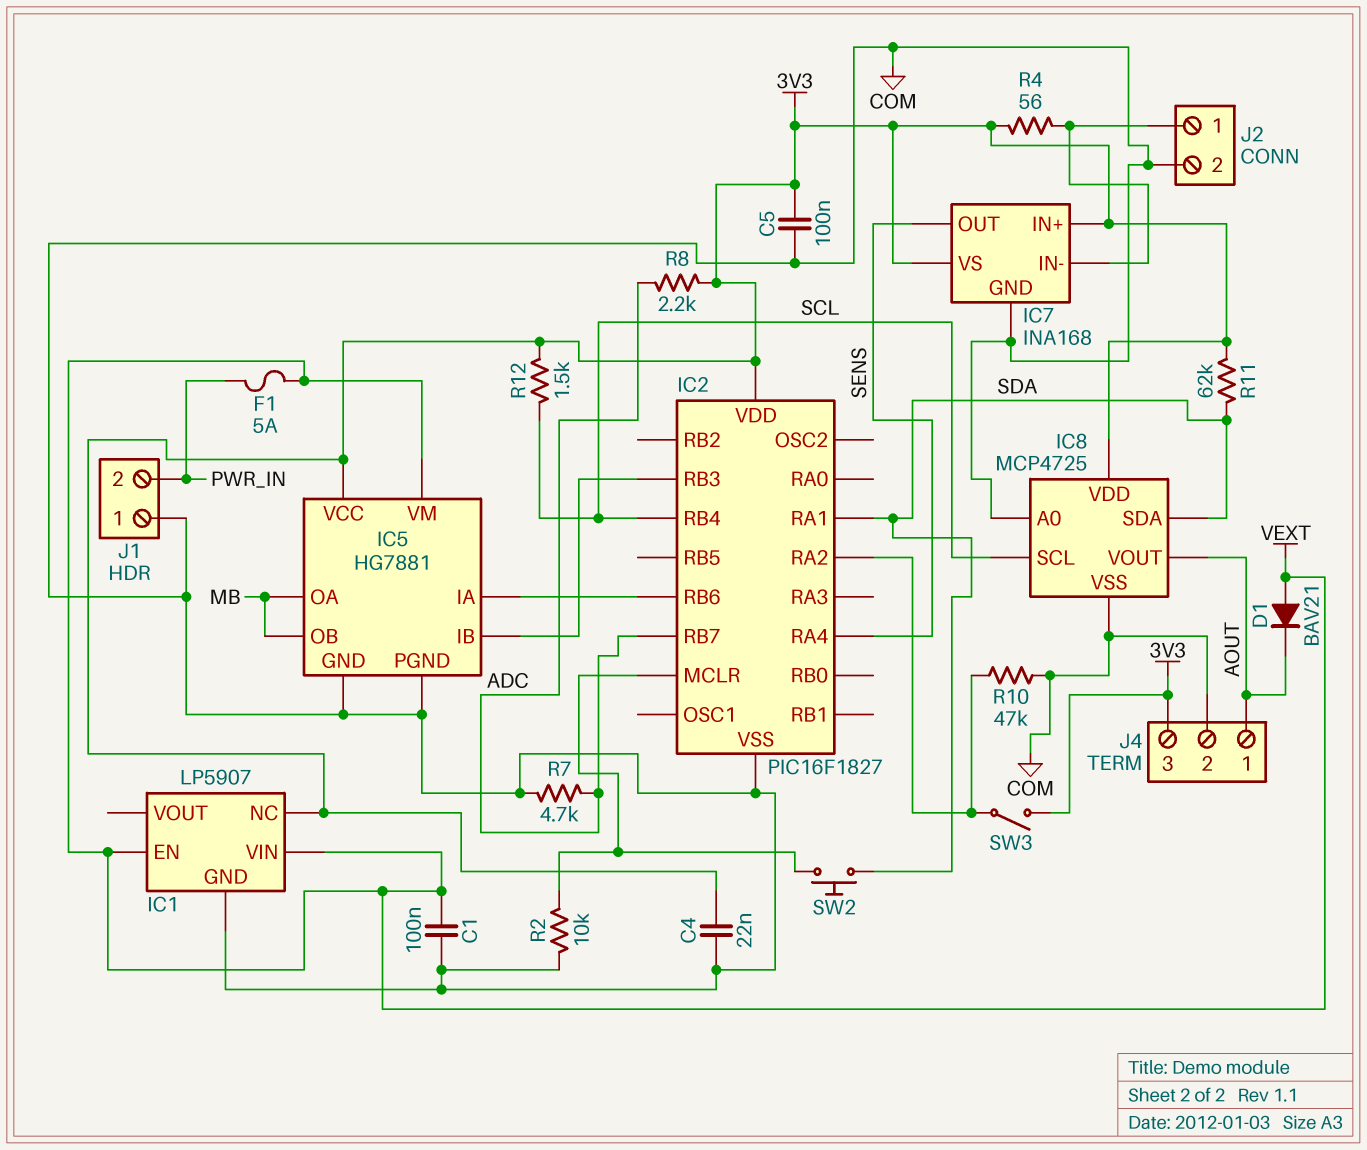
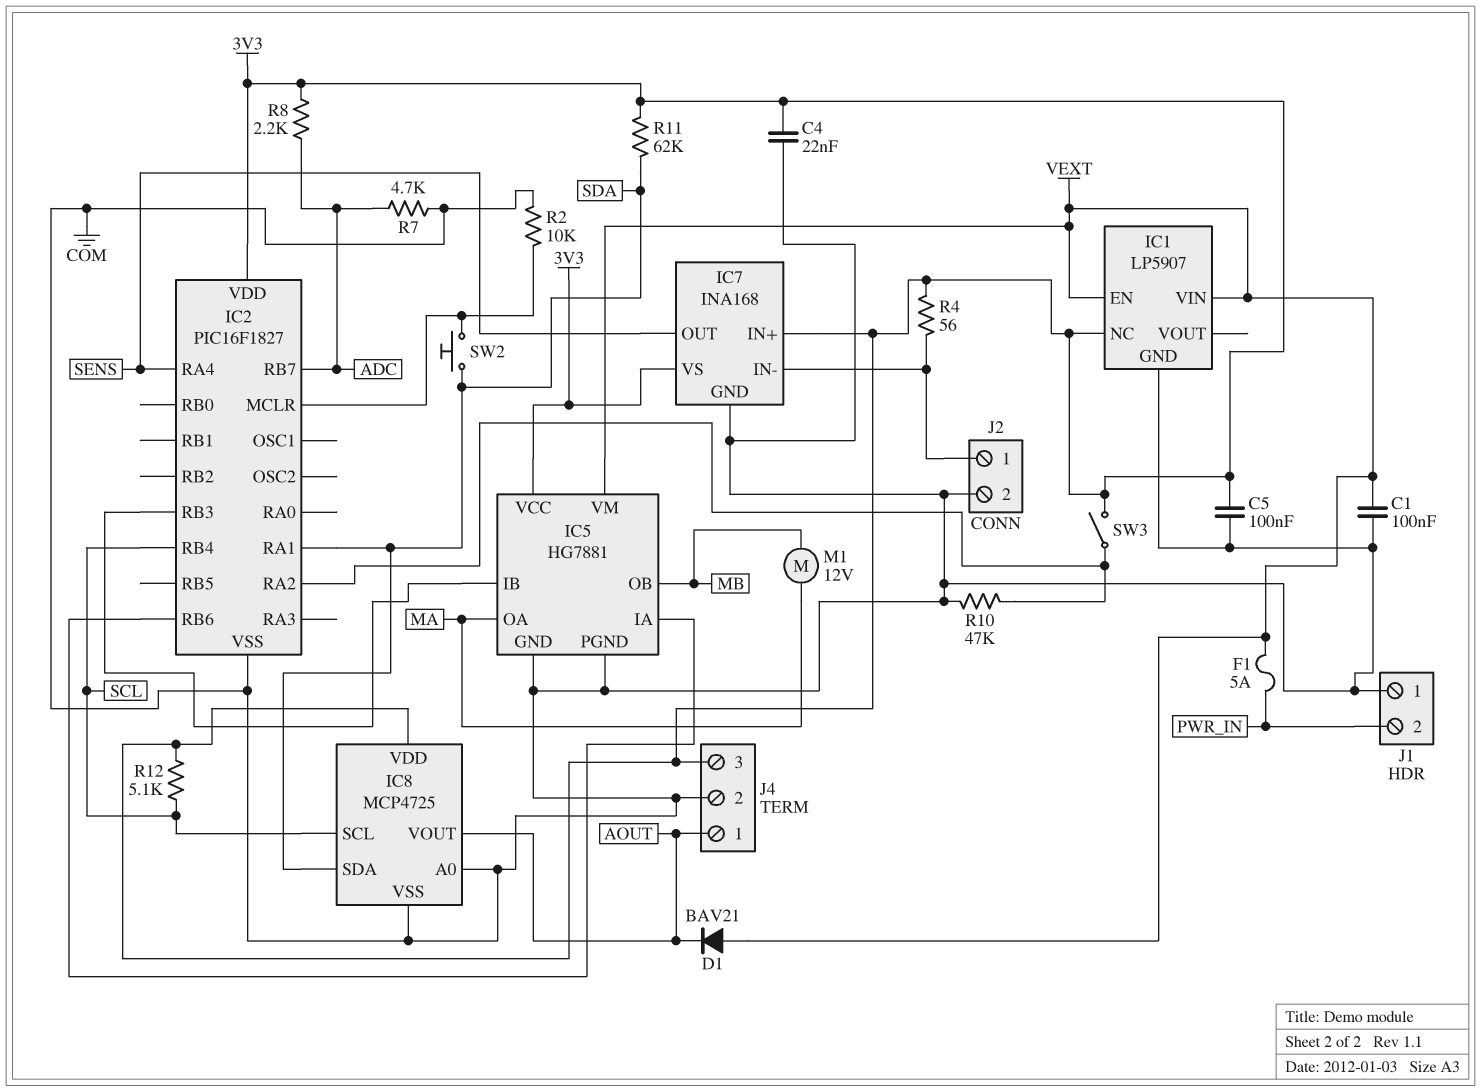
IC5 pin OA: MB -> MA
M1: none -> motor 12V (MA, MB)
R12: 1.5k (3V3, SCL) -> 5.1k (3V3, SCL)

